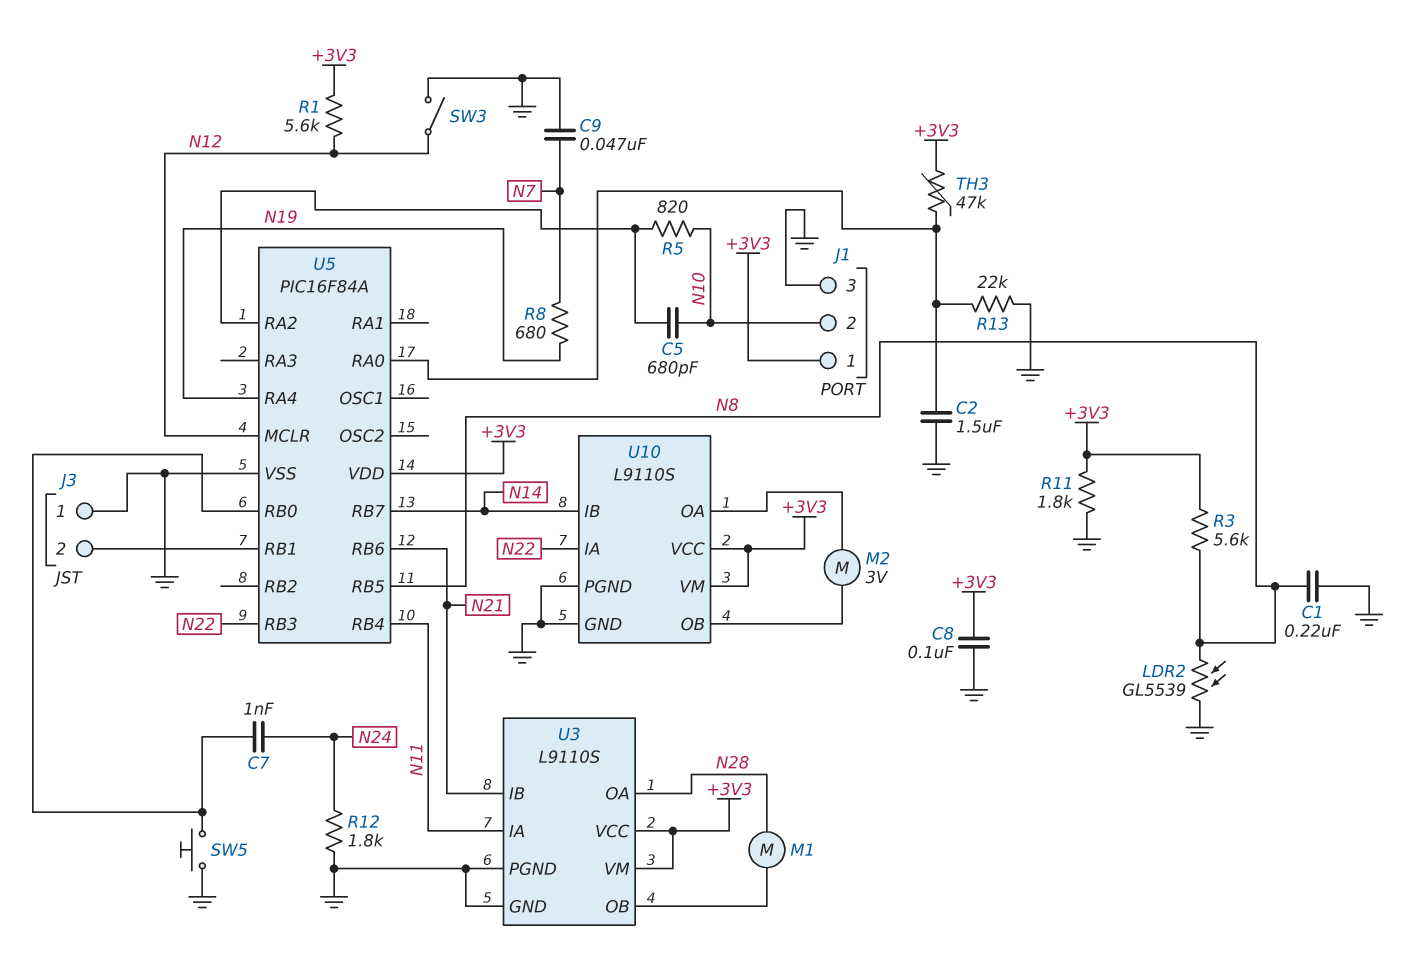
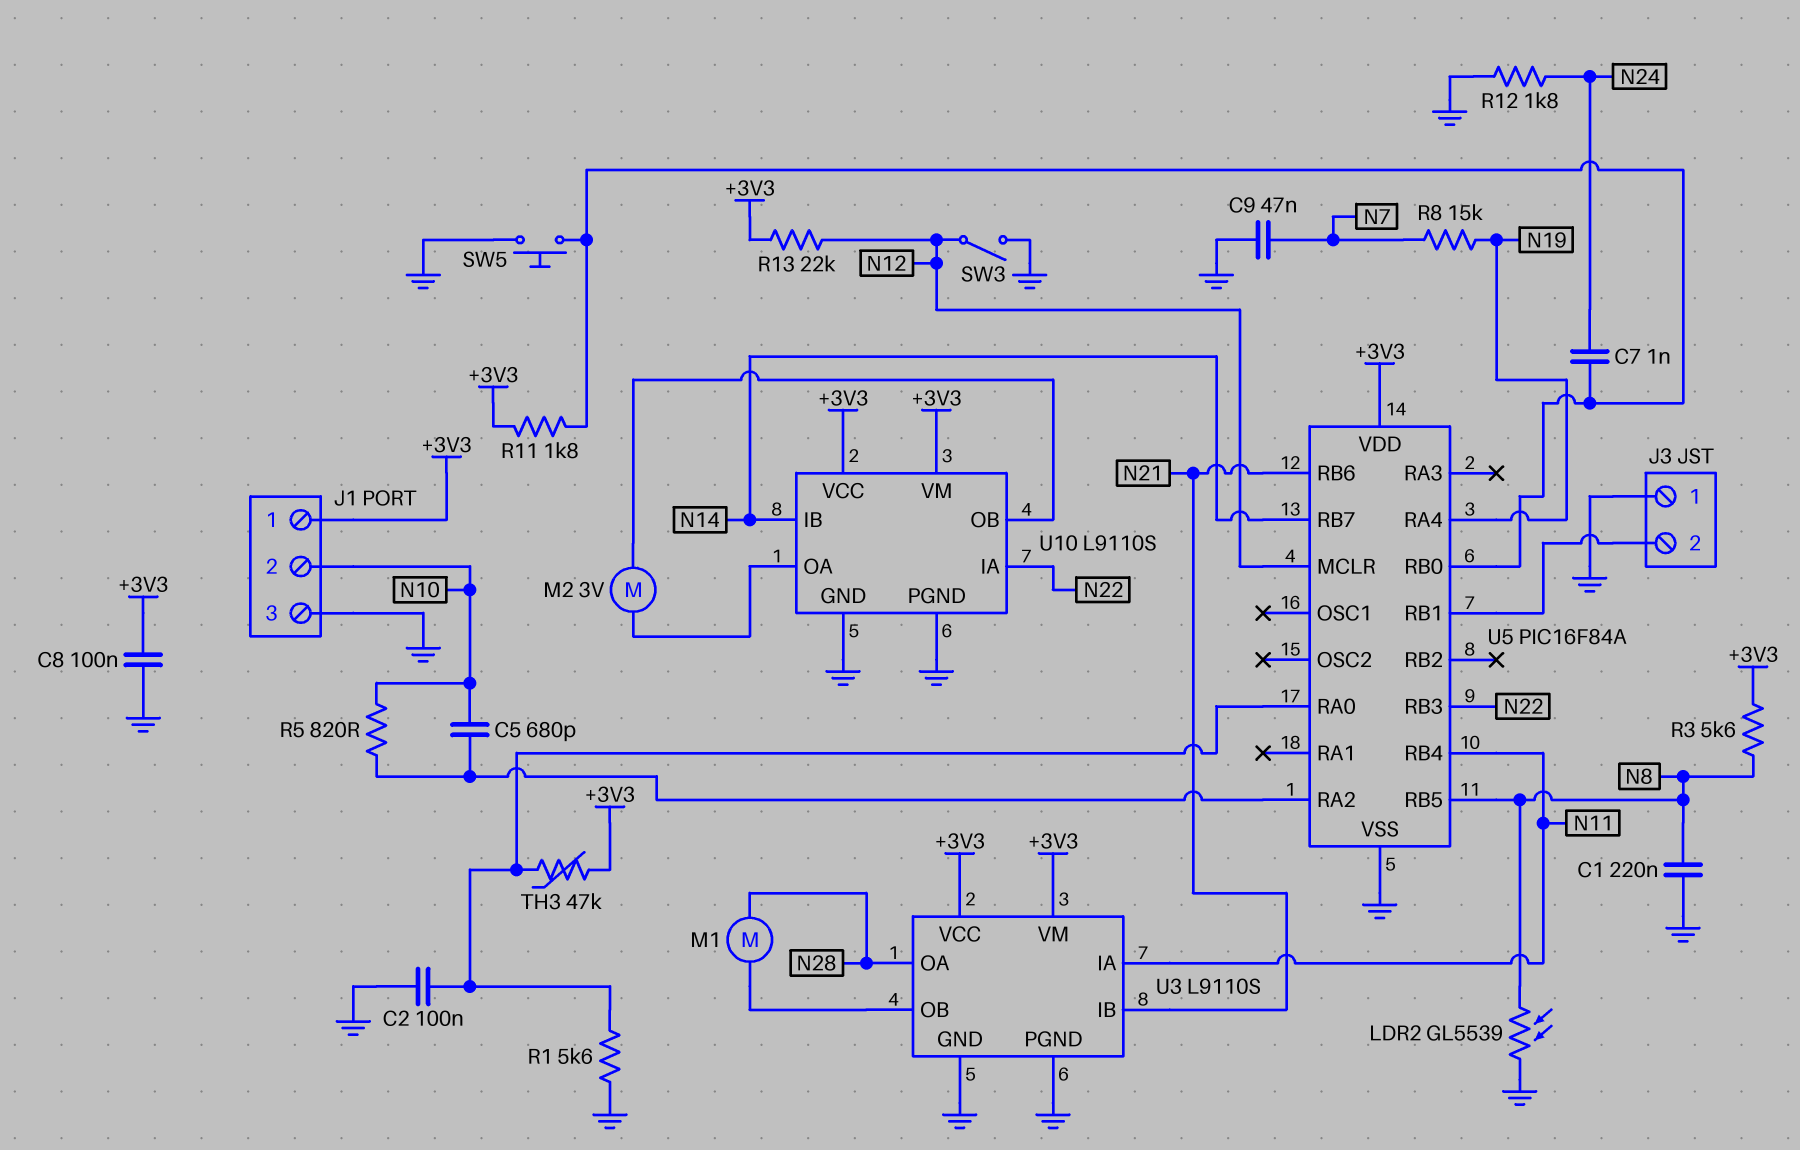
C2: 1.5uF (GND, U5/RA0) -> 100nF (GND, U5/RA0)
R1: 5.6k (+3V3, N12) -> 5.6k (GND, U5/RA0)
R8: 680 (N7, N19) -> 15k (N7, N19)
R11: 1.8k (+3V3, GND) -> 1.8k (+3V3, U5/RB0)
R13: 22k (GND, U5/RA0) -> 22k (+3V3, N12)

